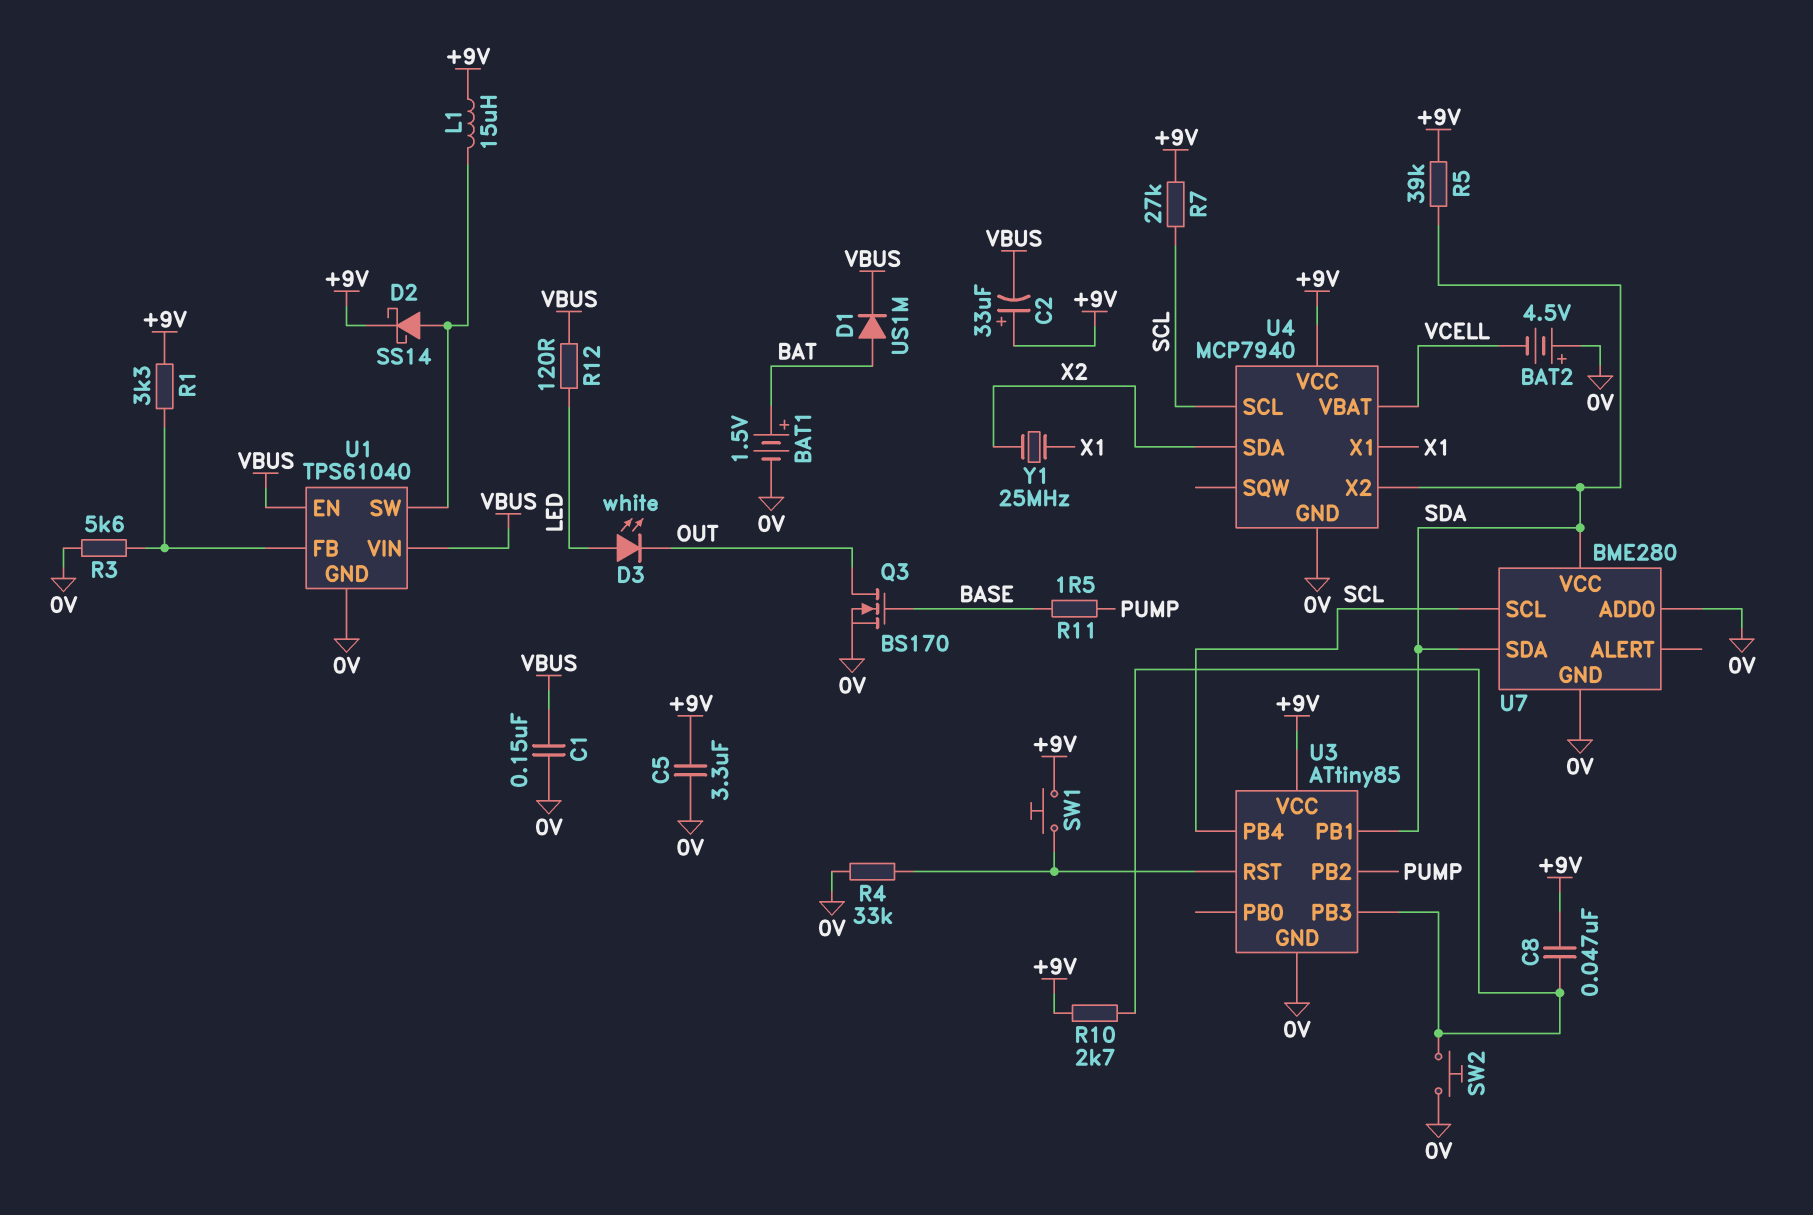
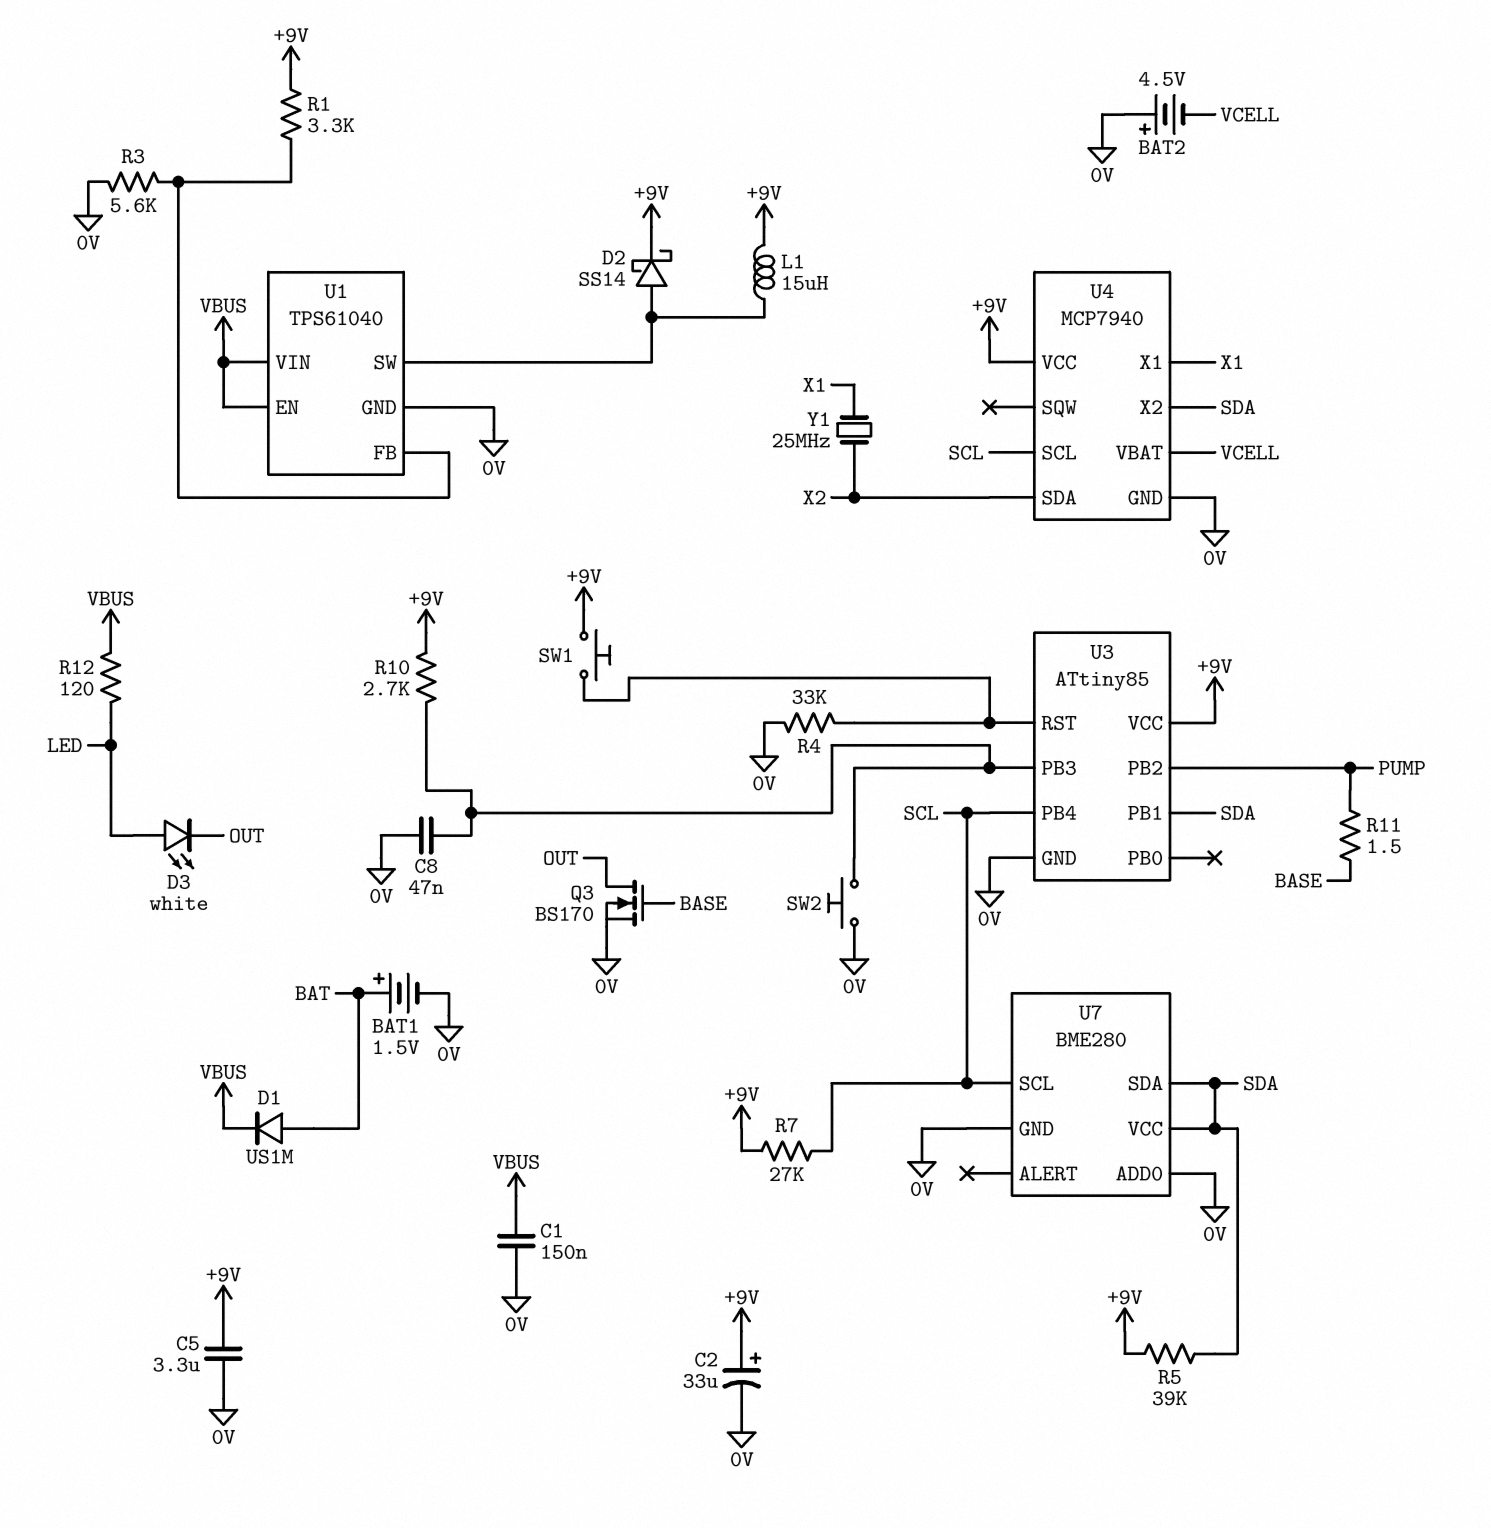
C2: 33uF (plus +9V, minus VBUS) -> 33uF (plus +9V, minus 0V)
C8: 47nF (+9V, U3/PB3) -> 47nF (0V, U3/PB3)

